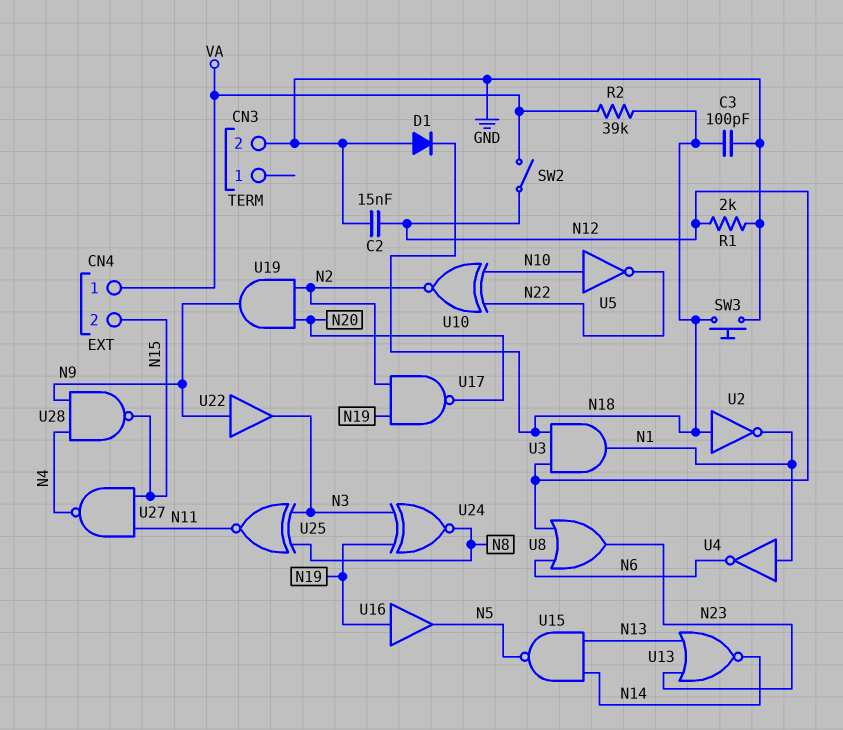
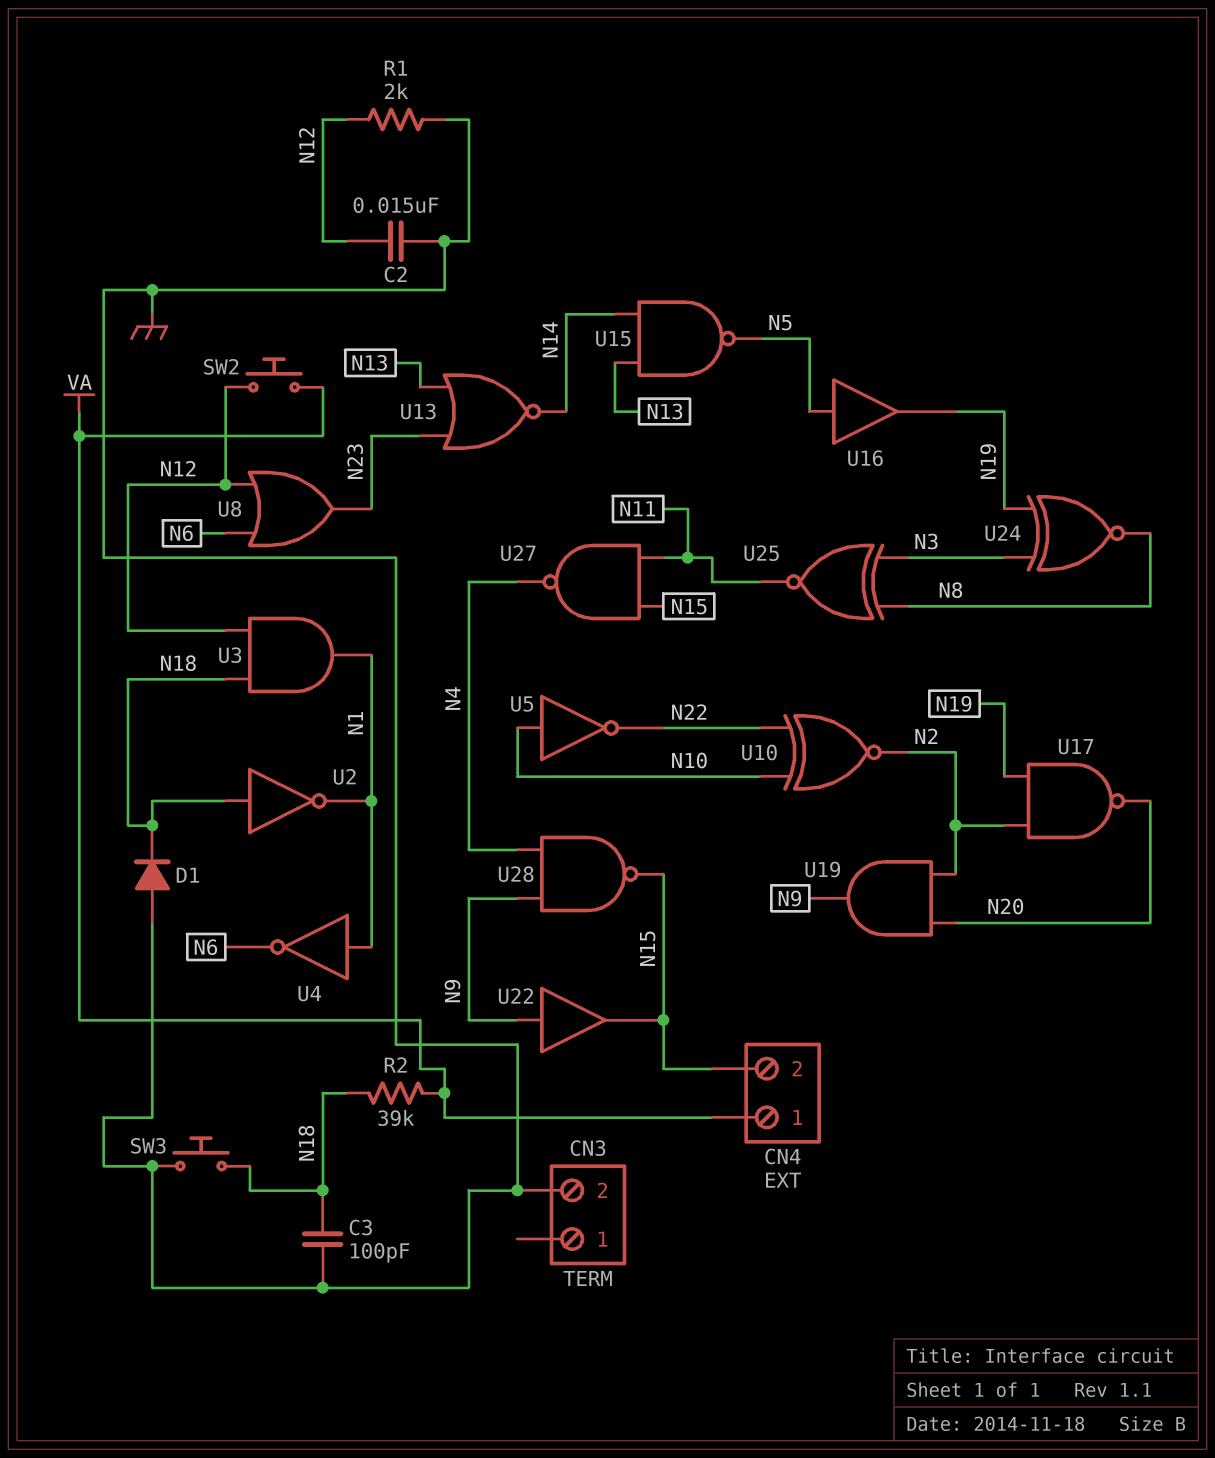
SW2: switch (N12, VA) -> button (N12, VA)
U16: buffer (in N19, out N5) -> buffer (in N5, out N19)
U22: buffer (in N9, out N3) -> buffer (in N9, out N15)

